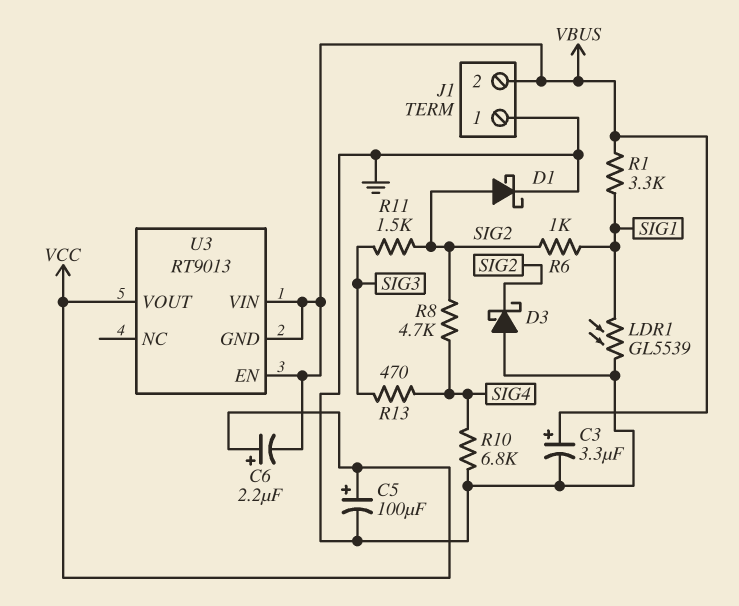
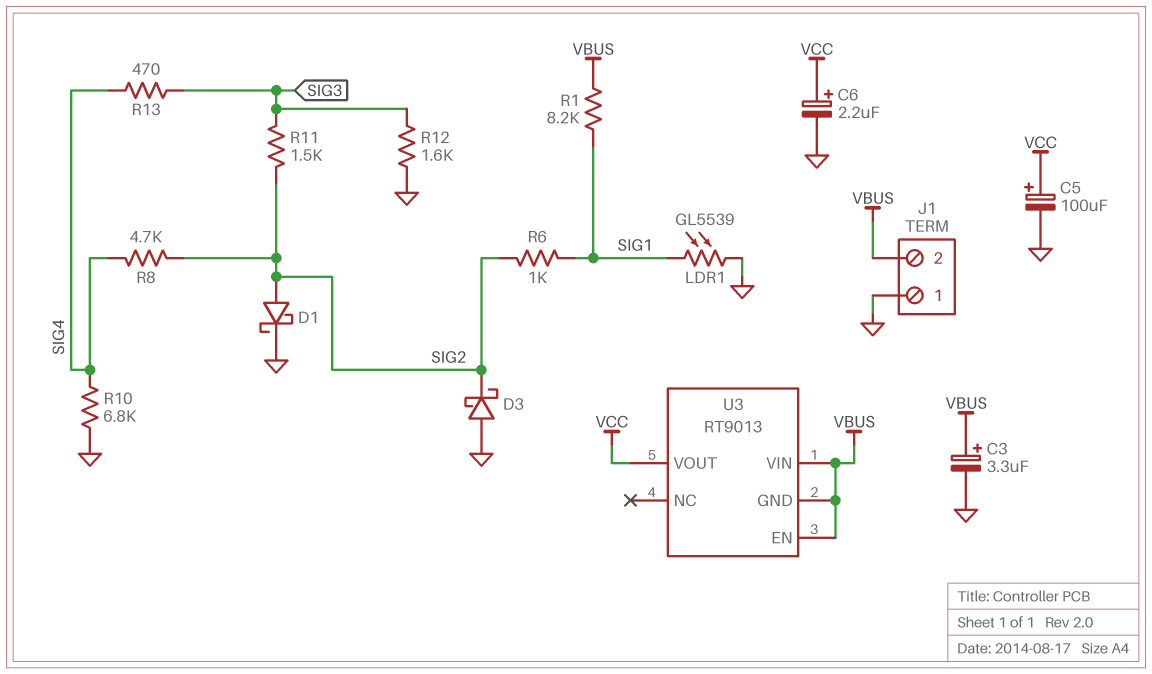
C6: 2.2uF (plus VCC, minus VBUS) -> 2.2uF (plus VCC, minus GND)
R1: 3.3k (SIG1, VBUS) -> 8.2k (SIG1, VBUS)
R12: none -> 1.6k (GND, SIG3)

